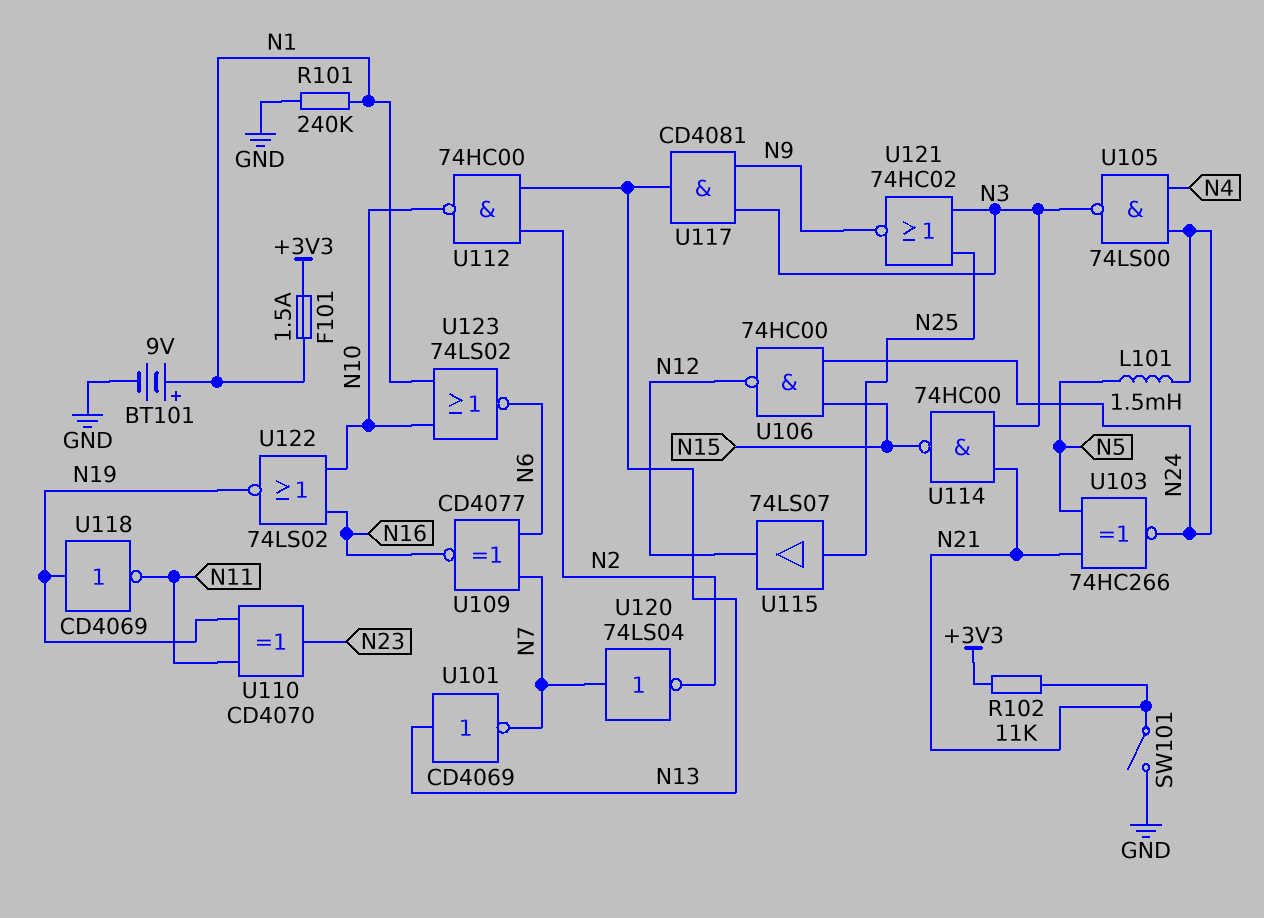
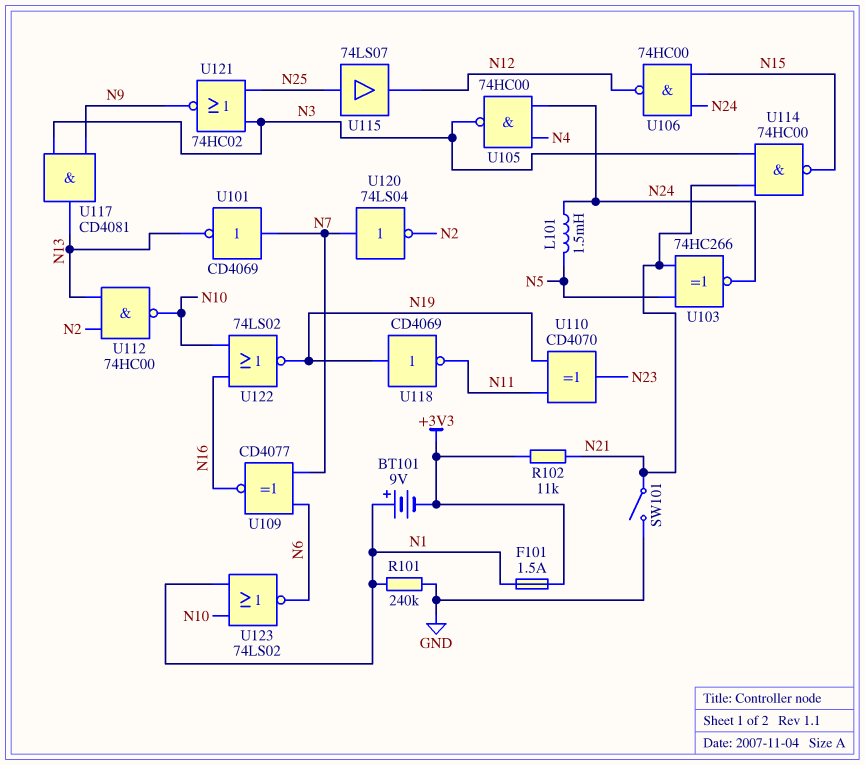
BT101: 9V (plus N1, minus GND) -> 9V (plus N1, minus +3V3)
U101: NOT CD4069 (in N13, out N7) -> NOT CD4069 (in N7, out N13)
U105: NAND 74LS00 (in N4, in N24, out N3) -> NAND 74HC00 (in N4, in N24, out N3)

